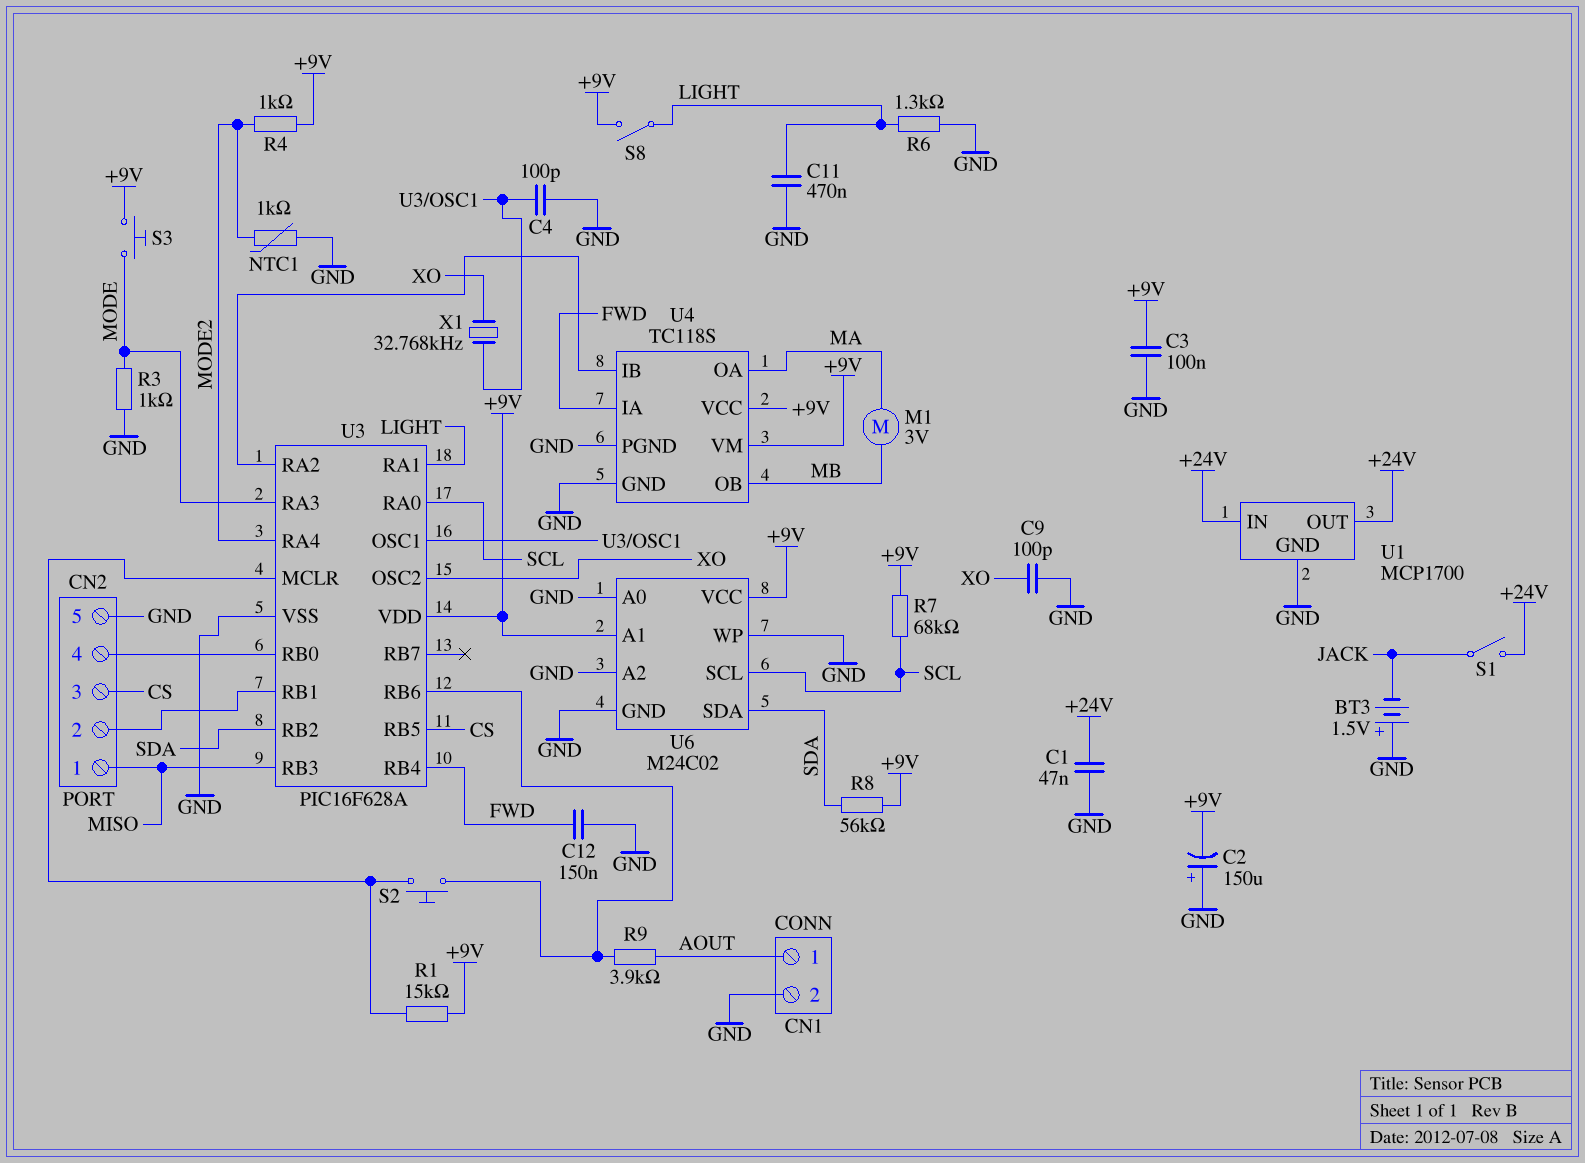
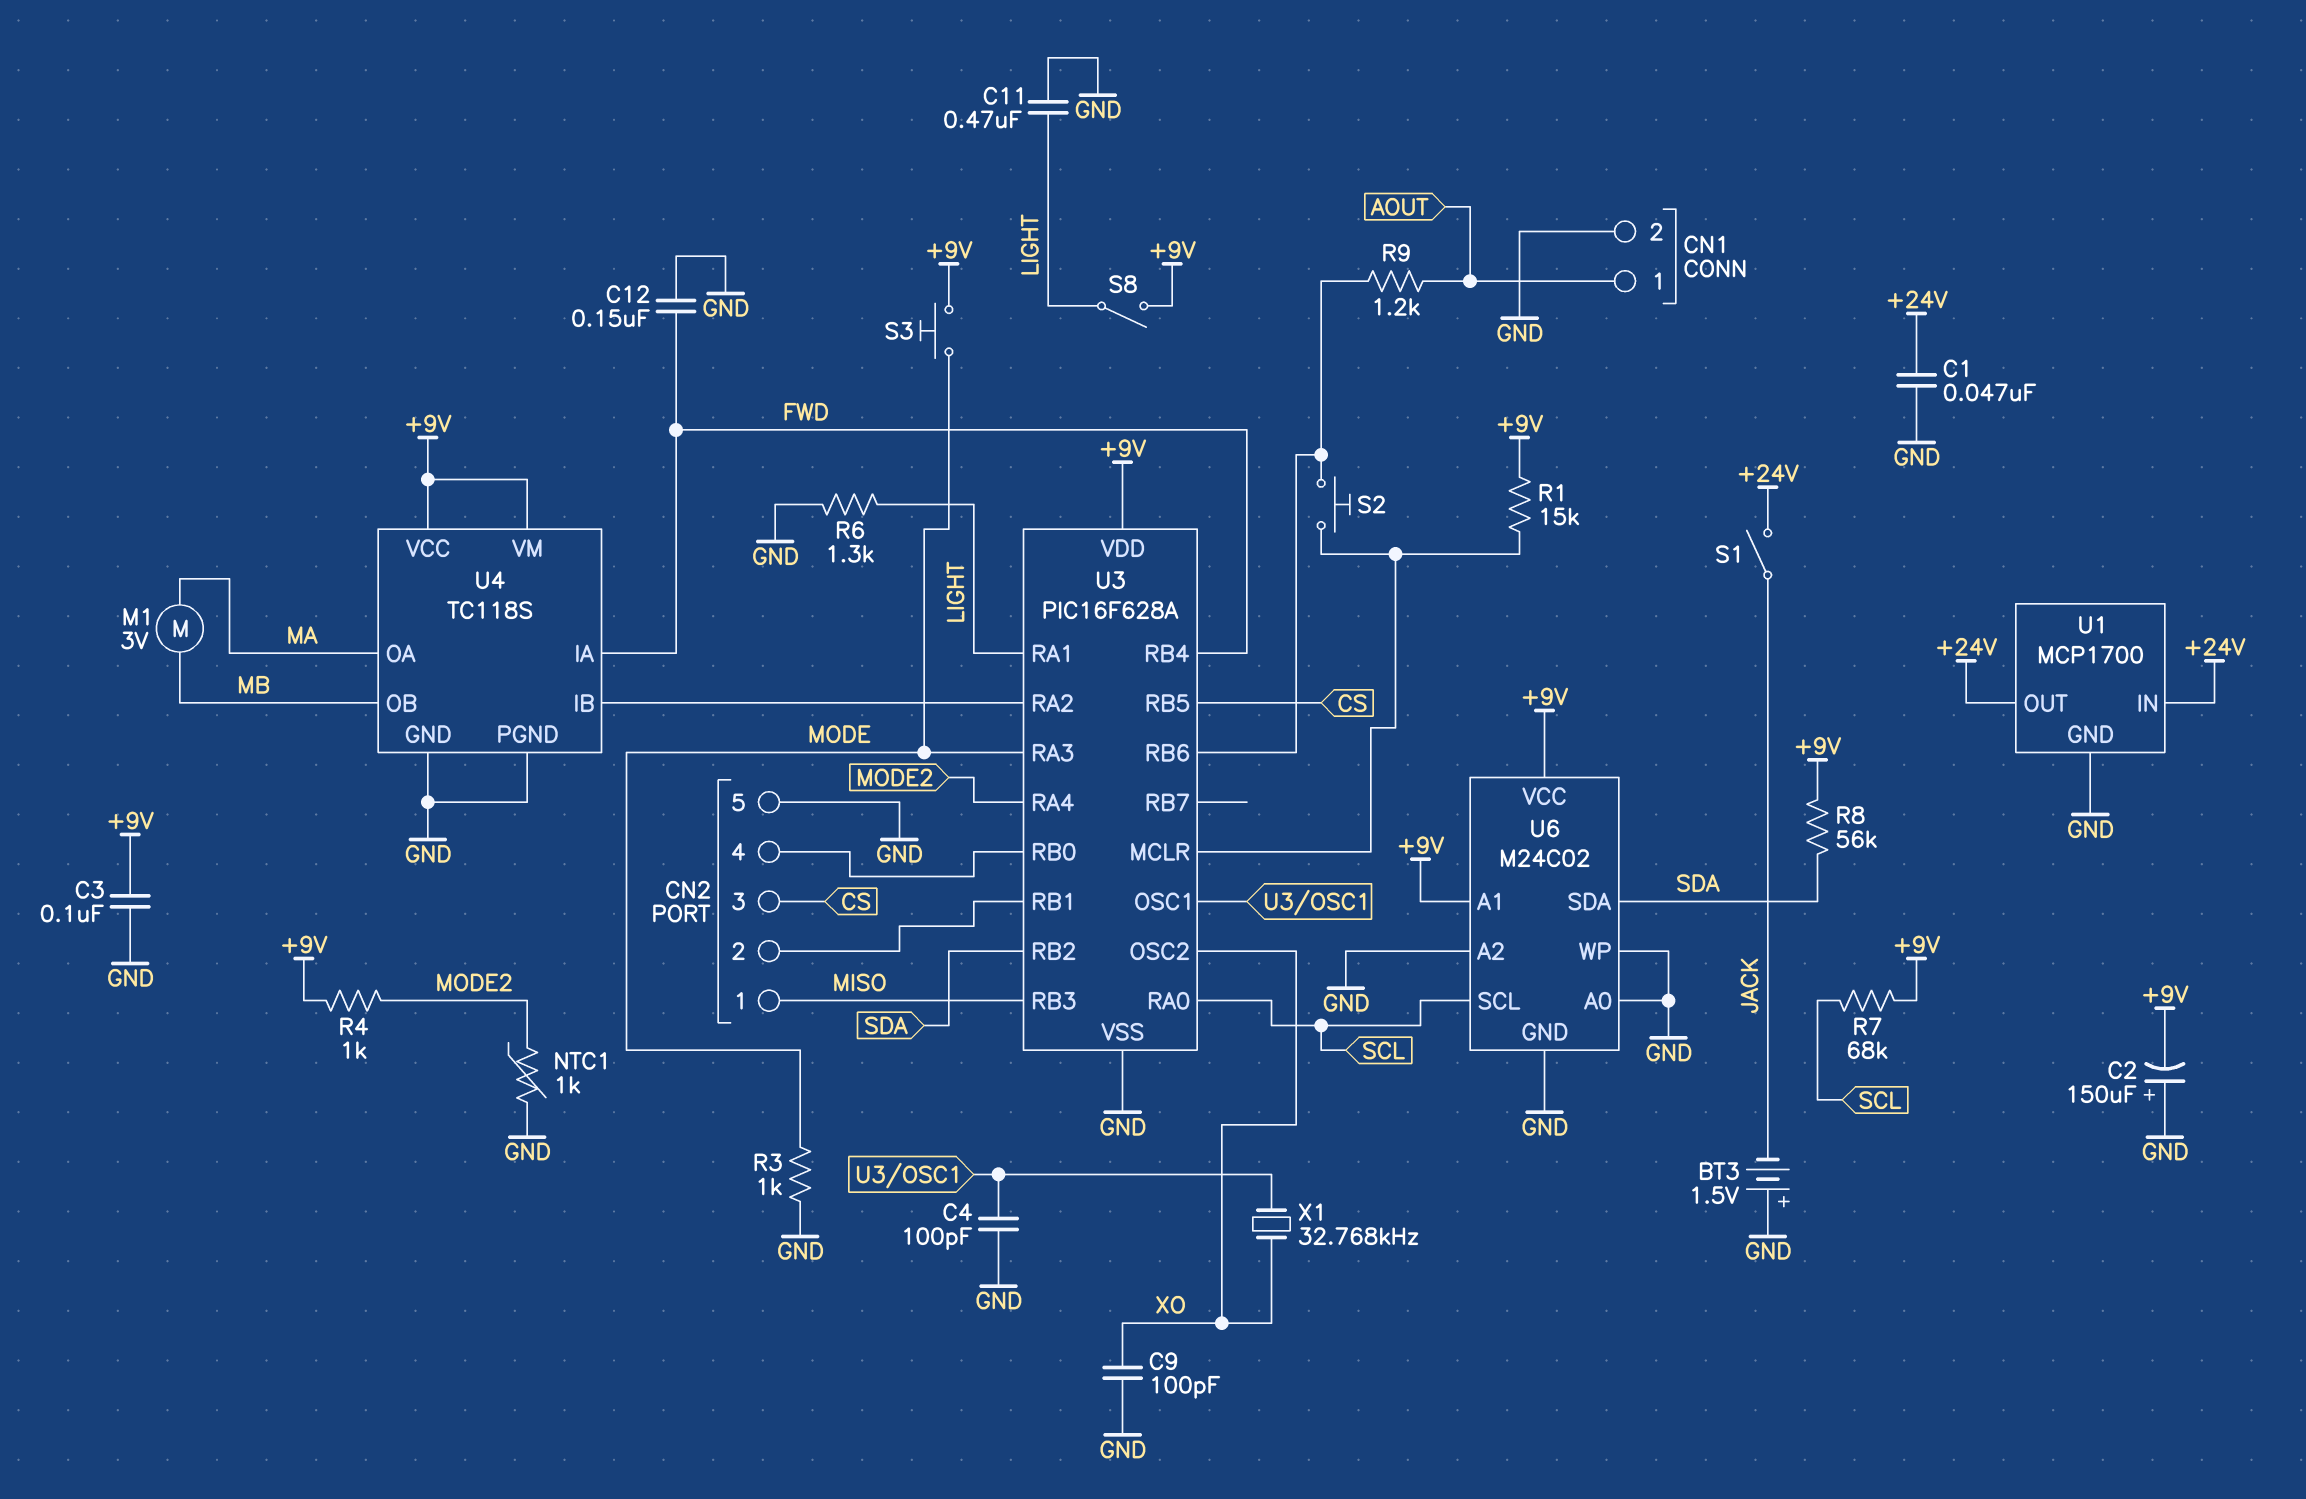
R9: 3.9k (AOUT, U3/RB6) -> 1.2k (AOUT, U3/RB6)

